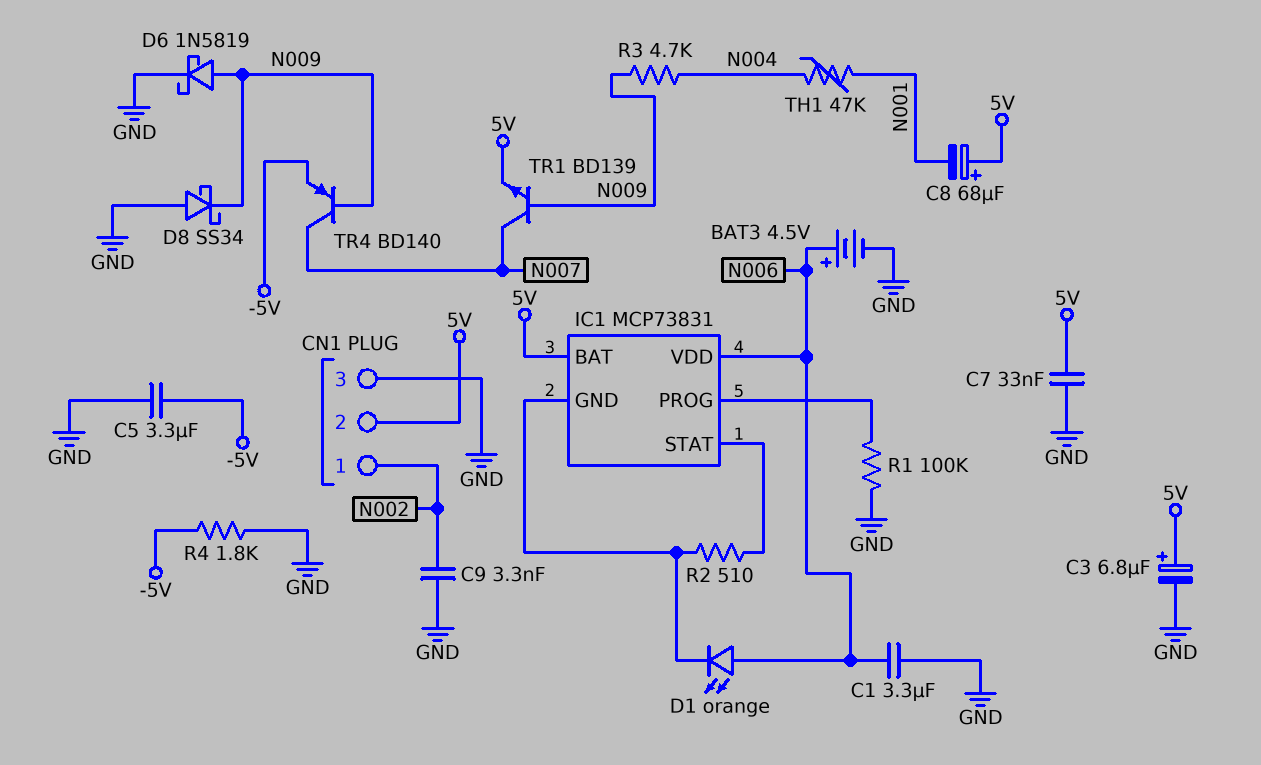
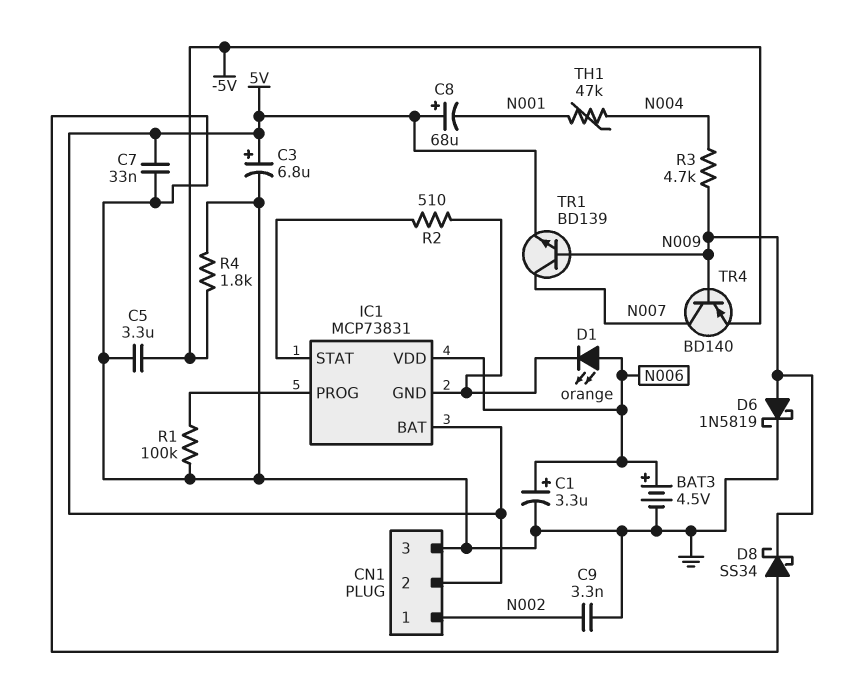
C1: 3.3uF (GND, N006) -> 3.3uF (plus N006, minus GND)

